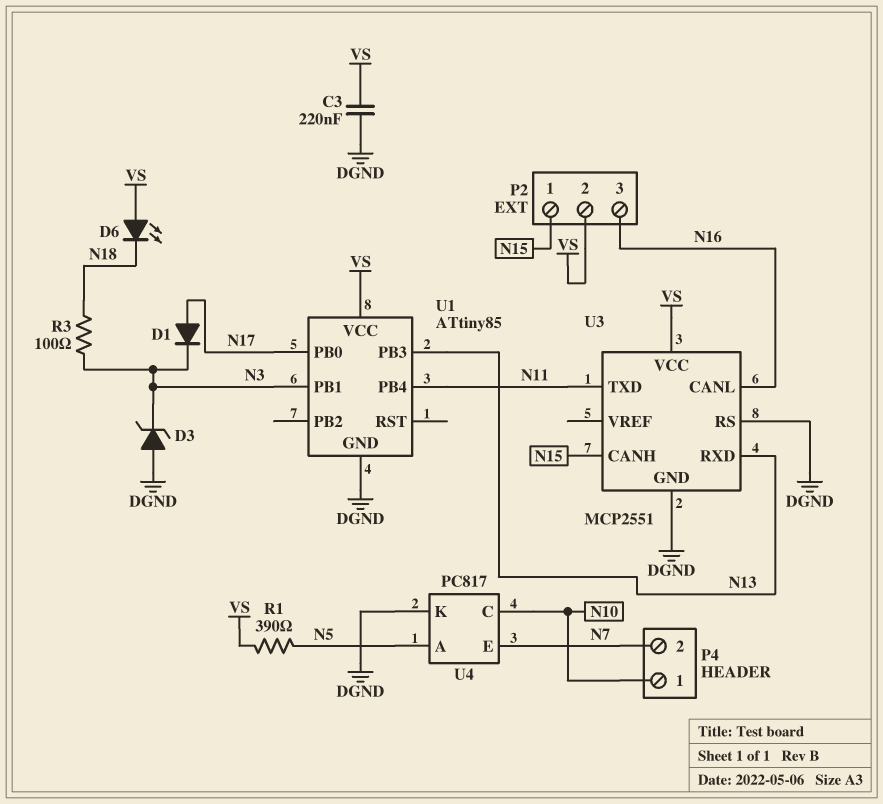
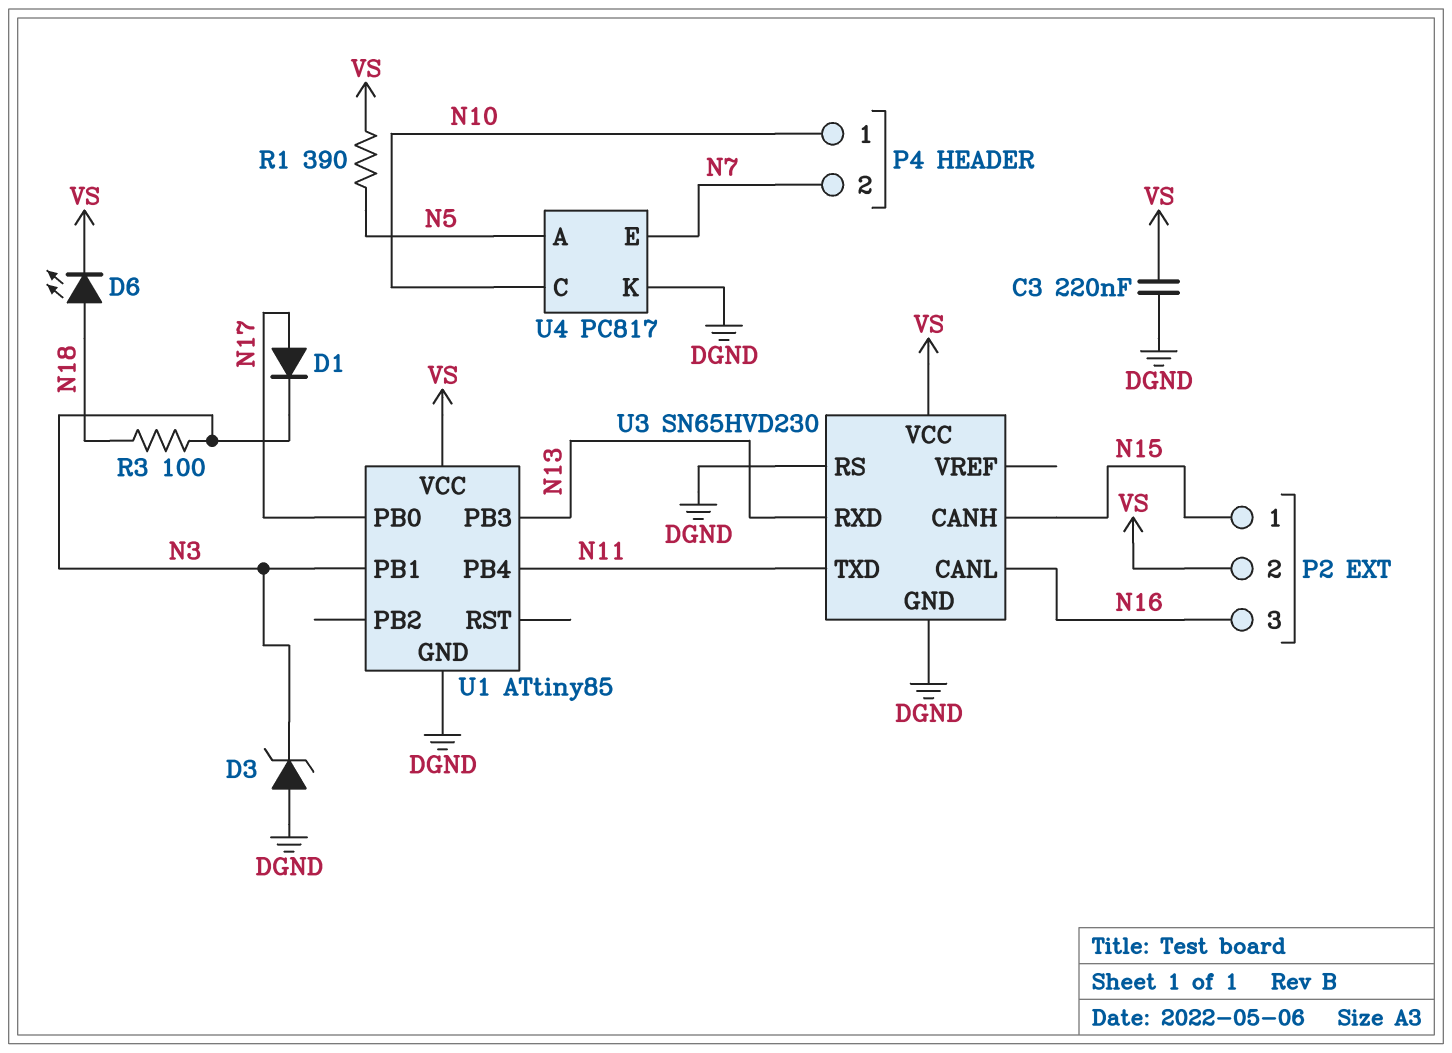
D6: LED (A VS, K N18) -> LED (A N18, K VS)
U3: MCP2551 -> SN65HVD230

